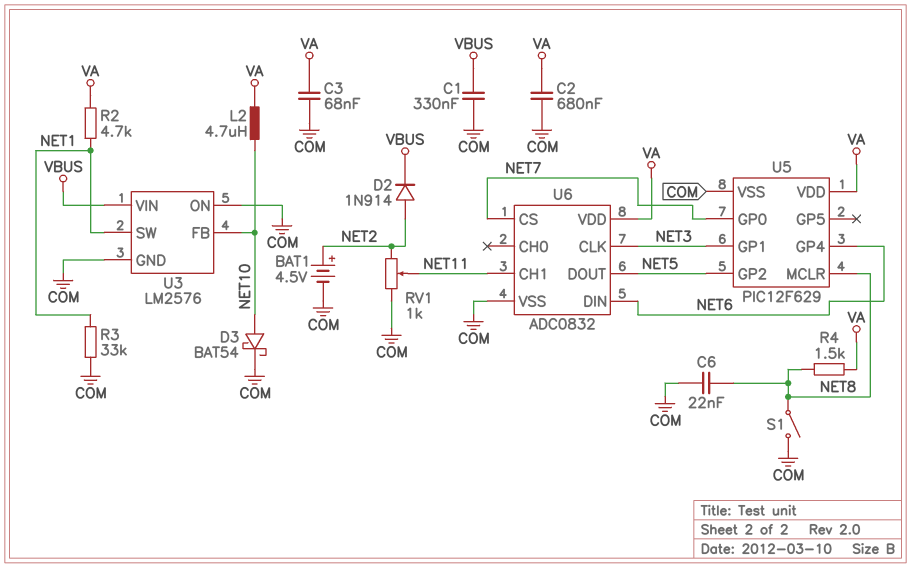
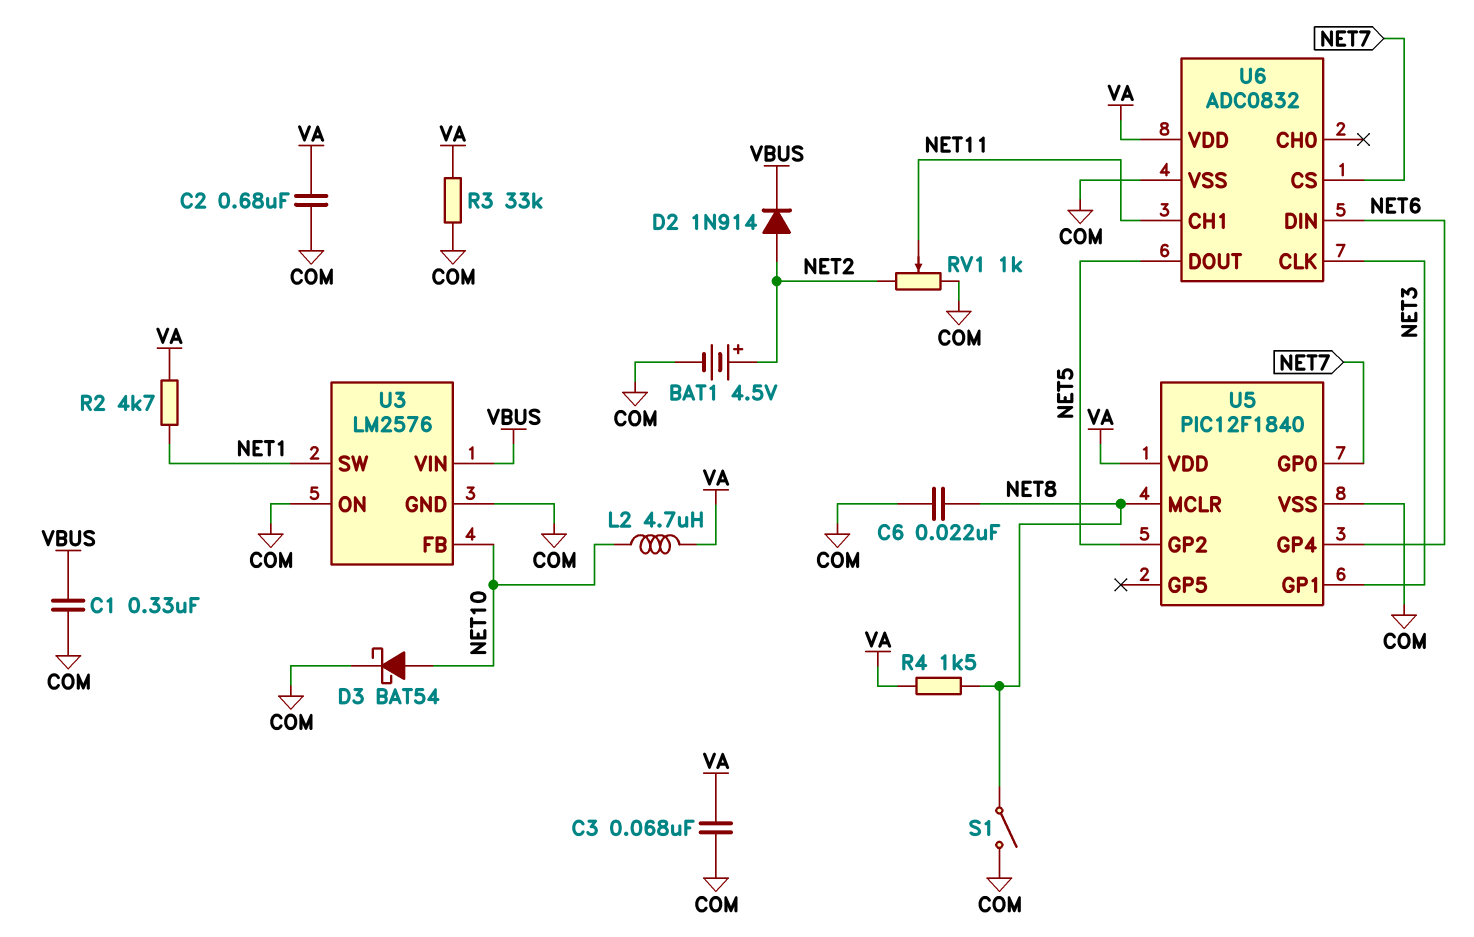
R3: 33k (COM, NET1) -> 33k (COM, VA)
U5: PIC12F629 -> PIC12F1840

